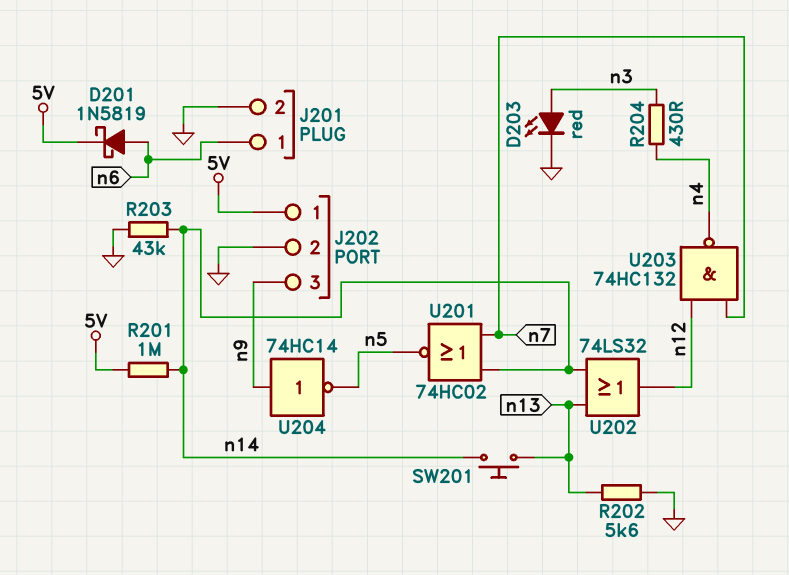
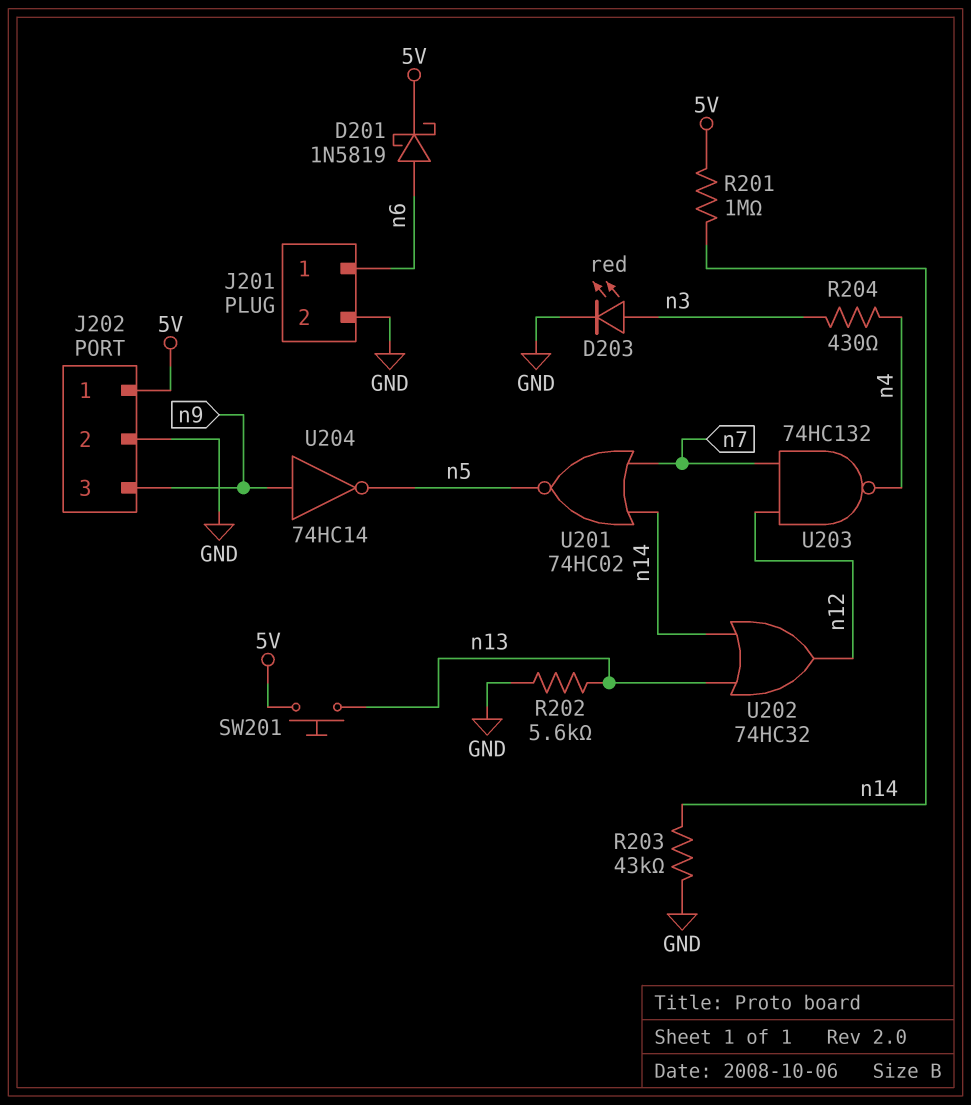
SW201: button (n13, n14) -> button (5V, n13)
U202: OR 74LS32 (in n13, in n14, out n12) -> OR 74HC32 (in n13, in n14, out n12)

